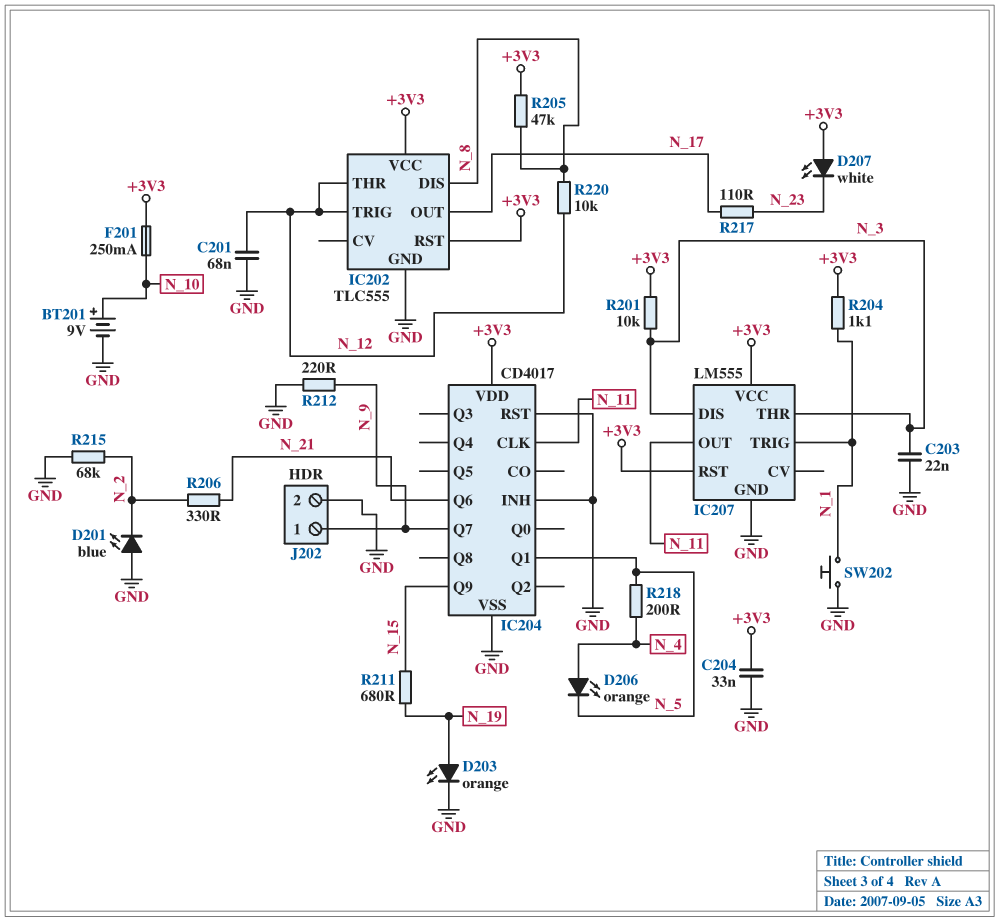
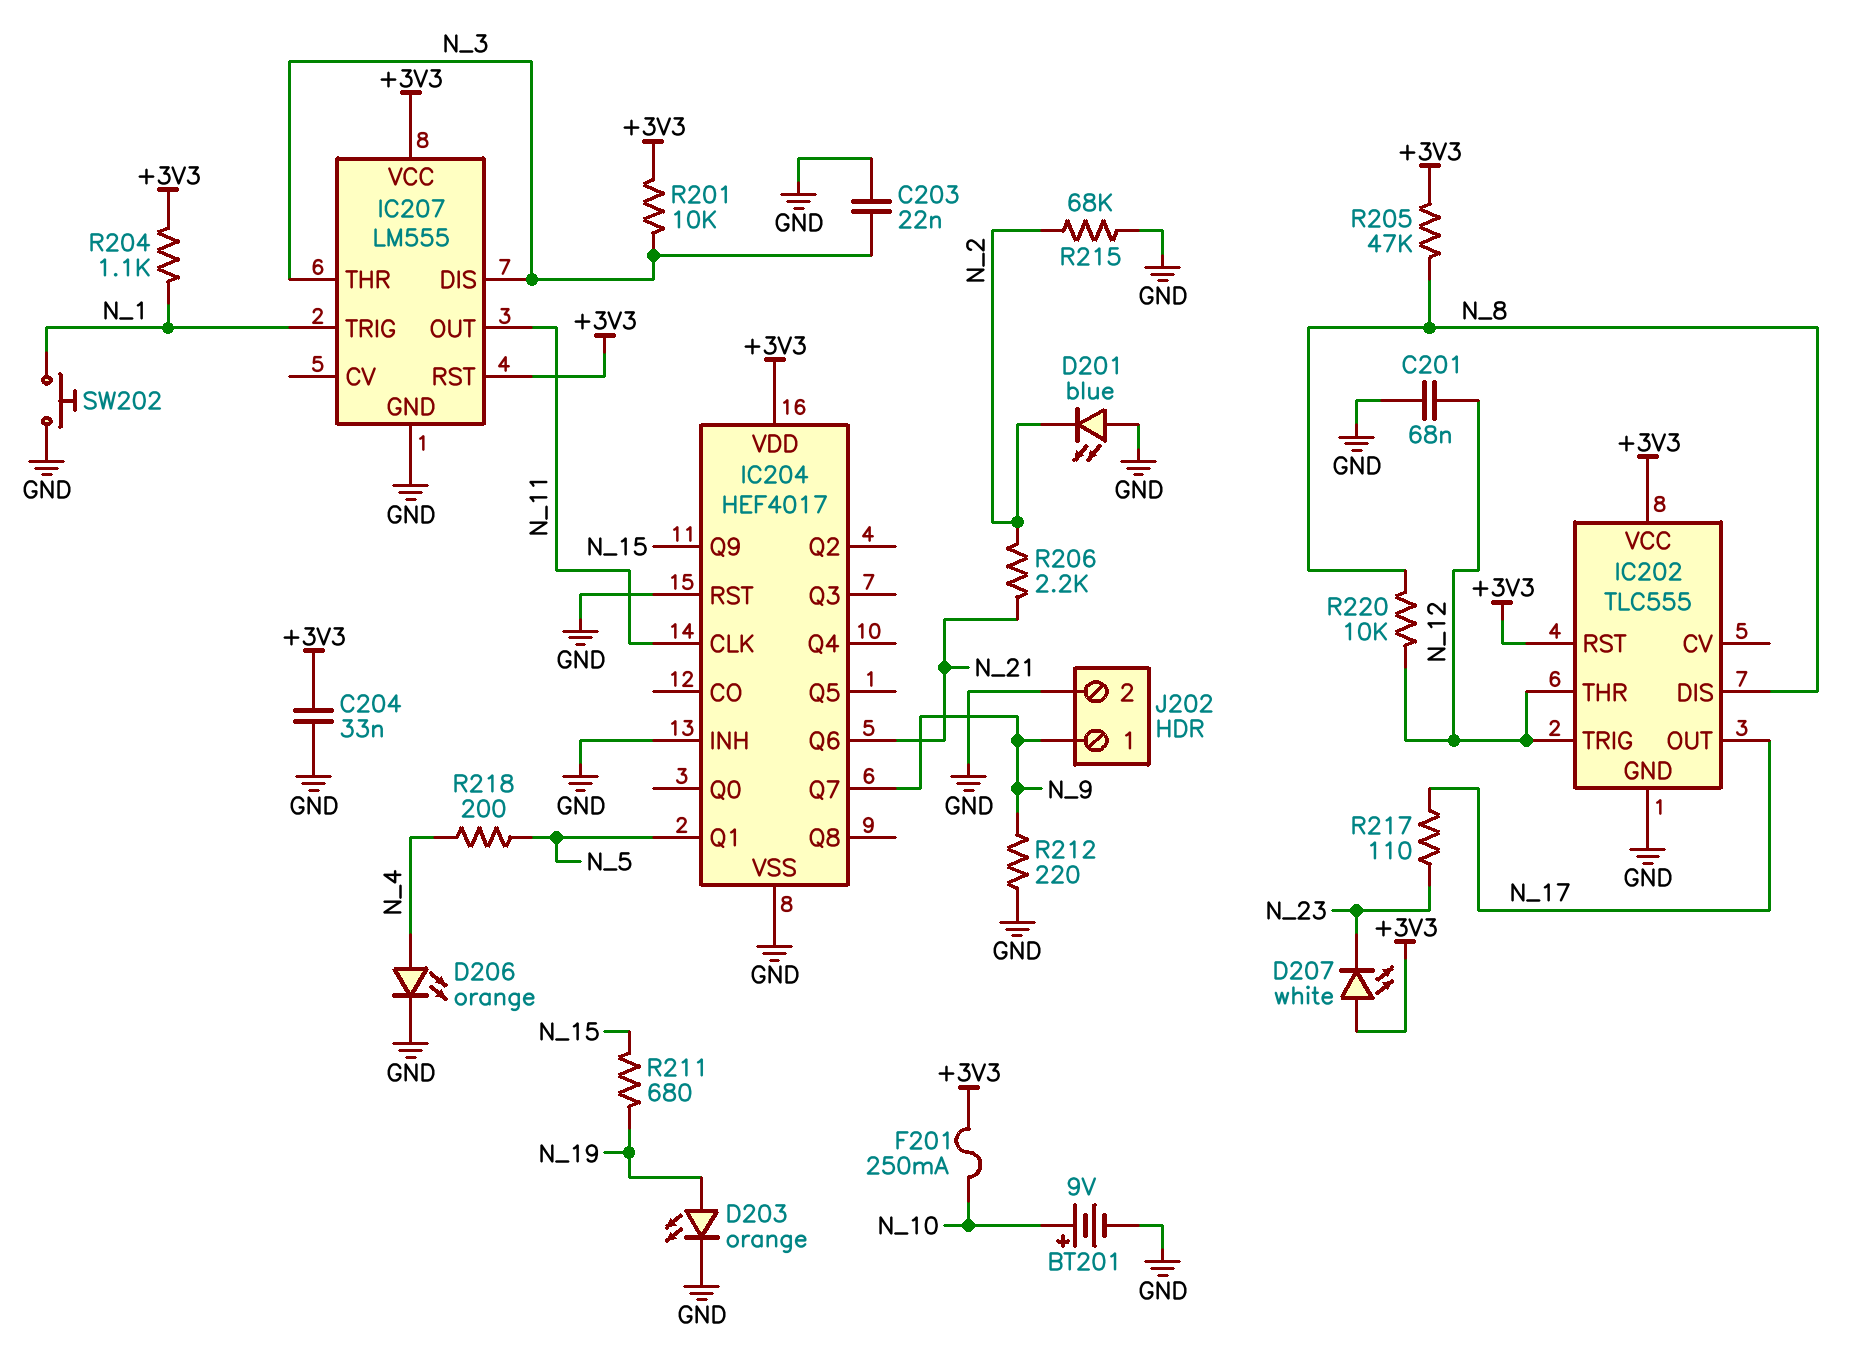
D206: LED orange (A N_4, K N_5) -> LED orange (A N_4, K GND)
IC204: CD4017 -> HEF4017
R206: 330 (N_2, N_21) -> 2.2k (N_2, N_21)

